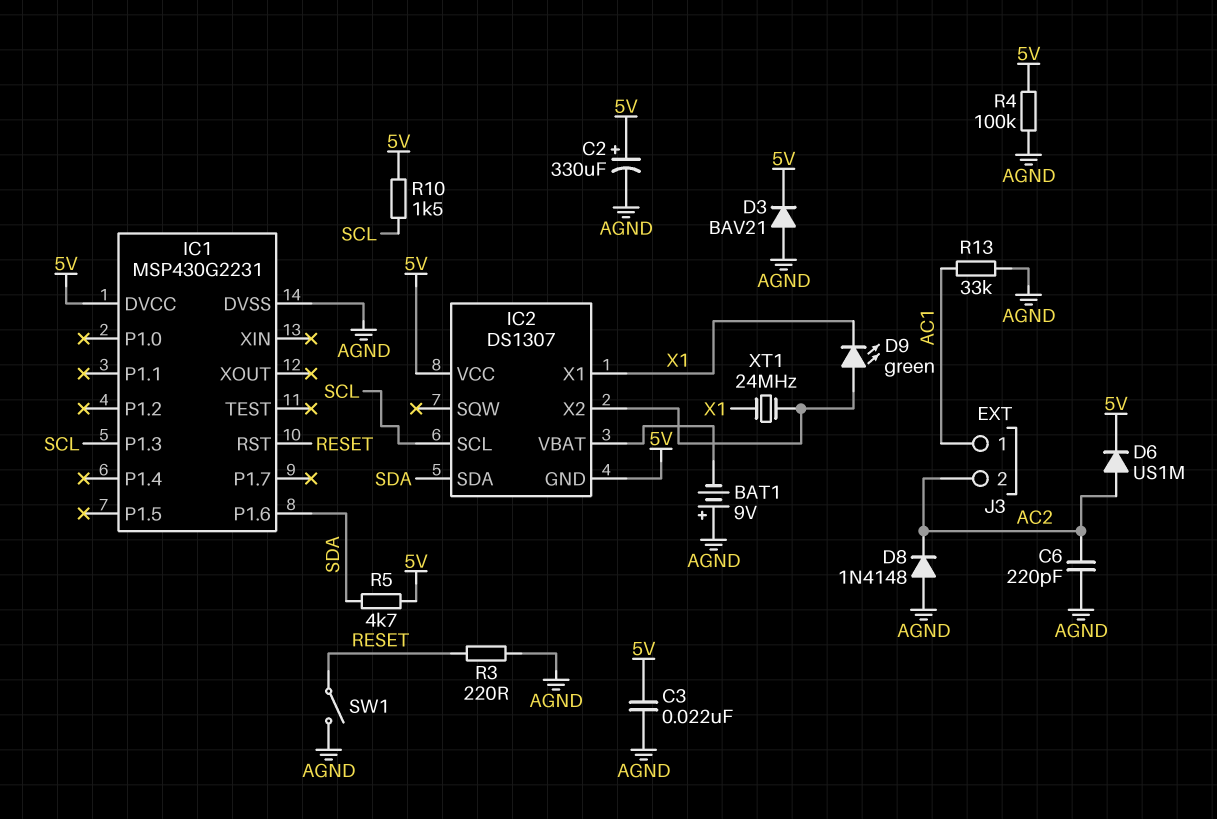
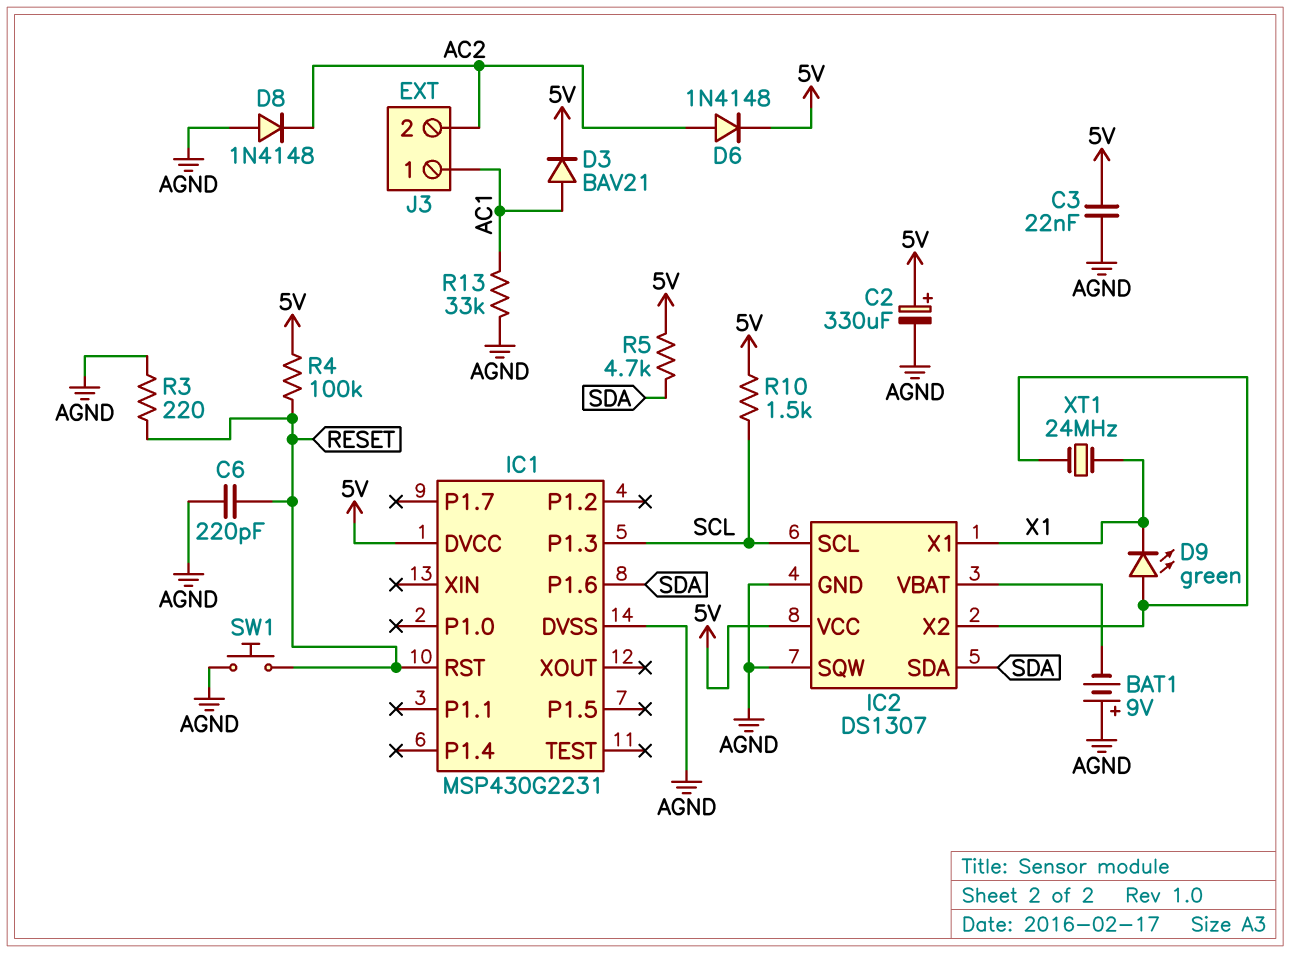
C6: 220pF (AC2, AGND) -> 220pF (AGND, RESET)
D3: diode BAV21 (A AGND, K 5V) -> diode BAV21 (A AC1, K 5V)
D6: diode US1M (A AC2, K 5V) -> diode 1N4148 (A AC2, K 5V)
IC2 pin GND: 5V -> AGND
IC2 pin SQW: none -> AGND
R4: 100k (5V, AGND) -> 100k (5V, RESET)
SW1: switch (AGND, RESET) -> button (AGND, RESET)

